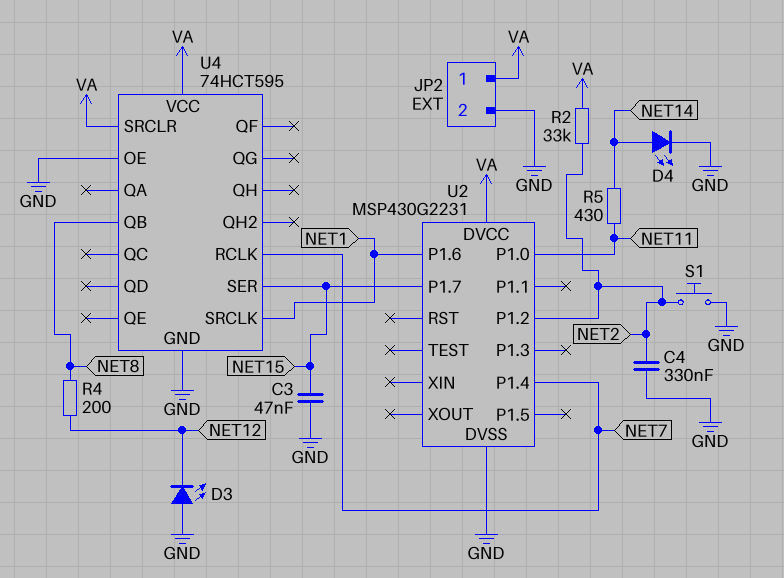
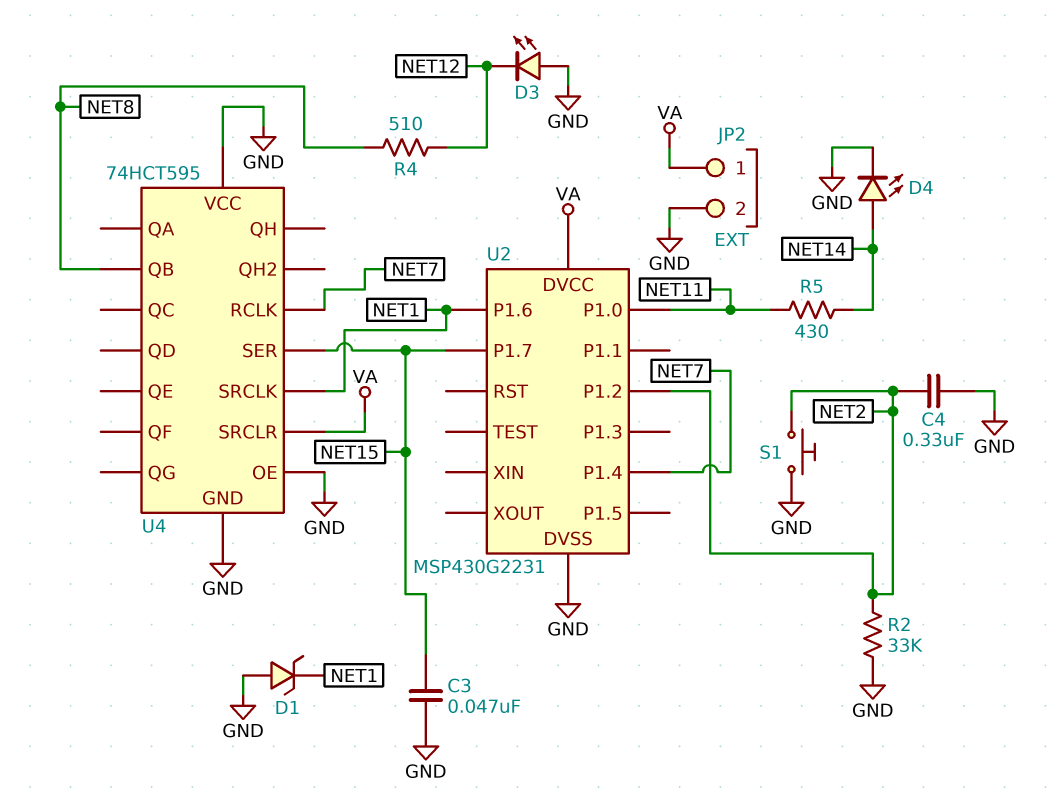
D1: none -> zener (A GND, K NET1)
R2: 33k (NET2, VA) -> 33k (GND, NET2)
R4: 200 (NET8, NET12) -> 510 (NET8, NET12)
U4 pin VCC: VA -> GND

